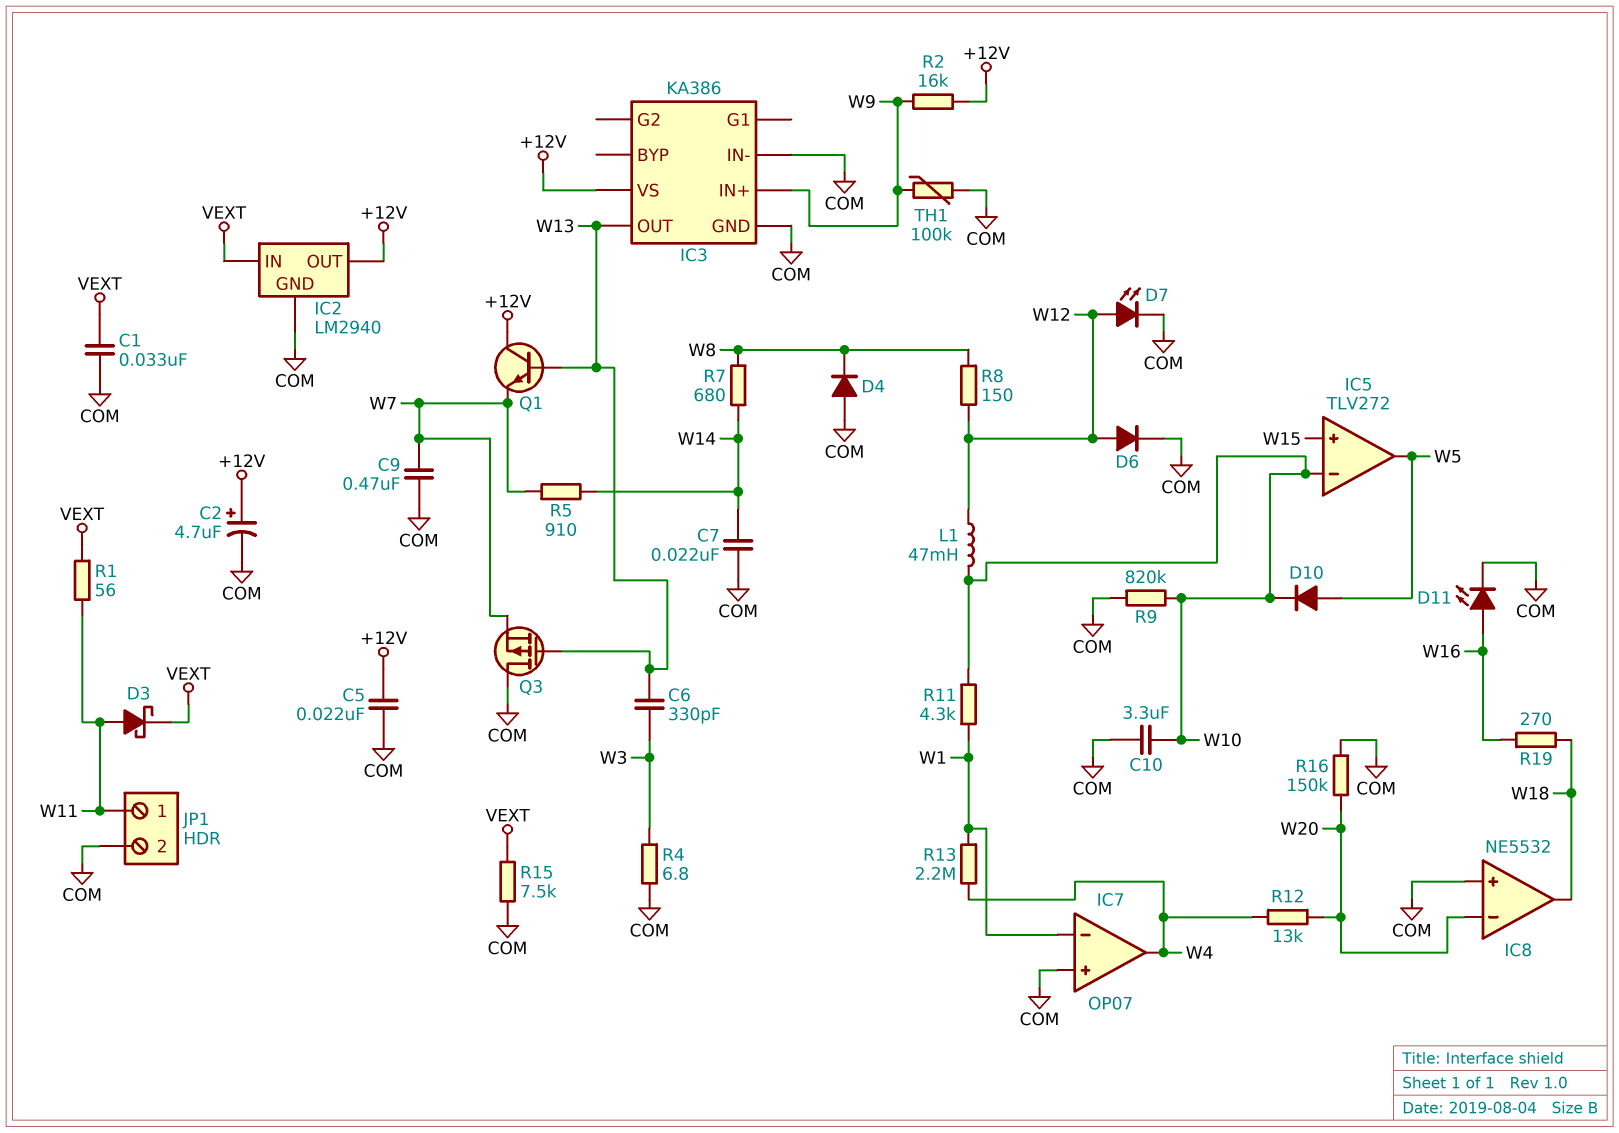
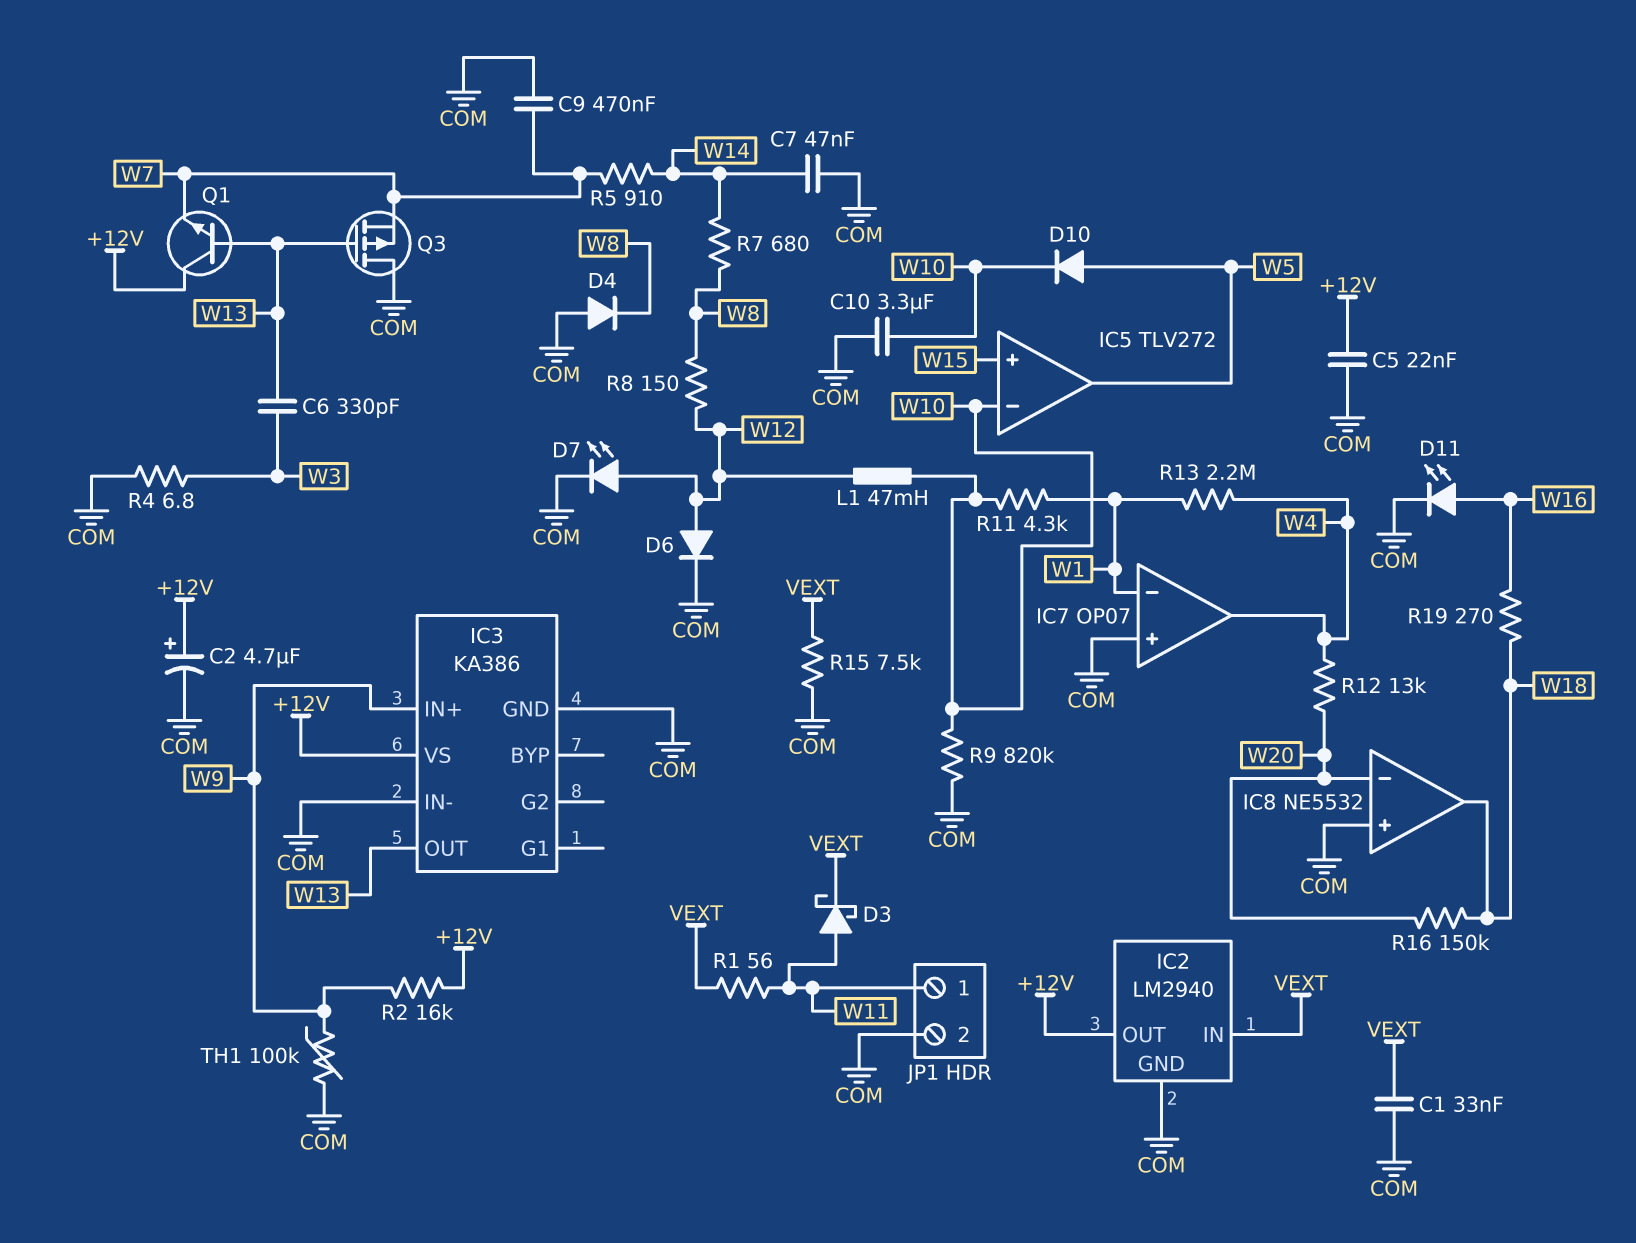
C7: 22nF (COM, W14) -> 47nF (COM, W14)
R16: 150k (COM, W20) -> 150k (W18, W20)

